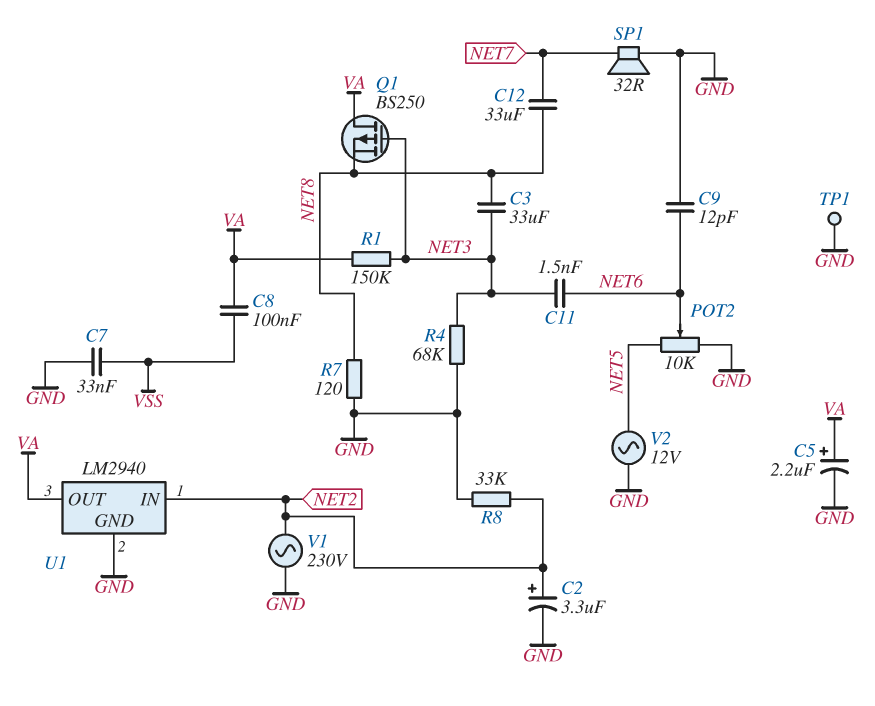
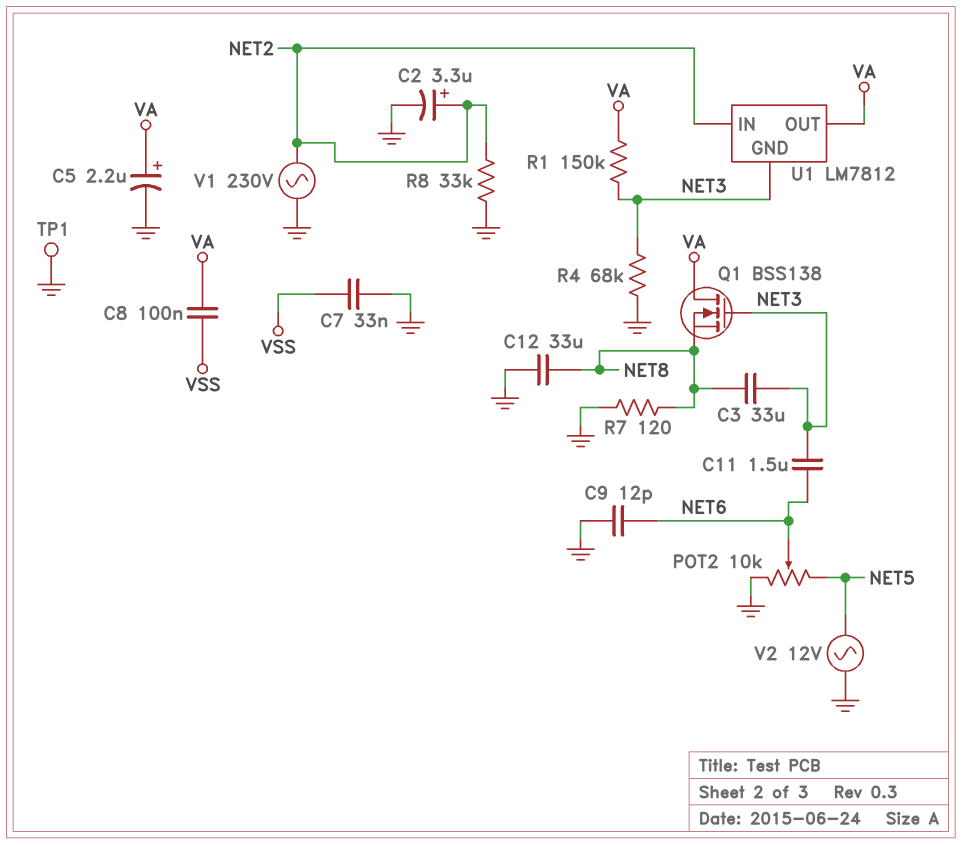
C11: 1.5nF (NET3, NET6) -> 1.5uF (NET3, NET6)
C12: 33uF (NET7, NET8) -> 33uF (GND, NET8)
Q1: PMOS BS250 (G NET3, D VA, S NET8) -> NMOS BSS138 (G NET3, D VA, S NET8)
SP1: speaker 32R (GND, NET7) -> none
U1: LM2940 -> LM7812
U1 pin GND: GND -> NET3

